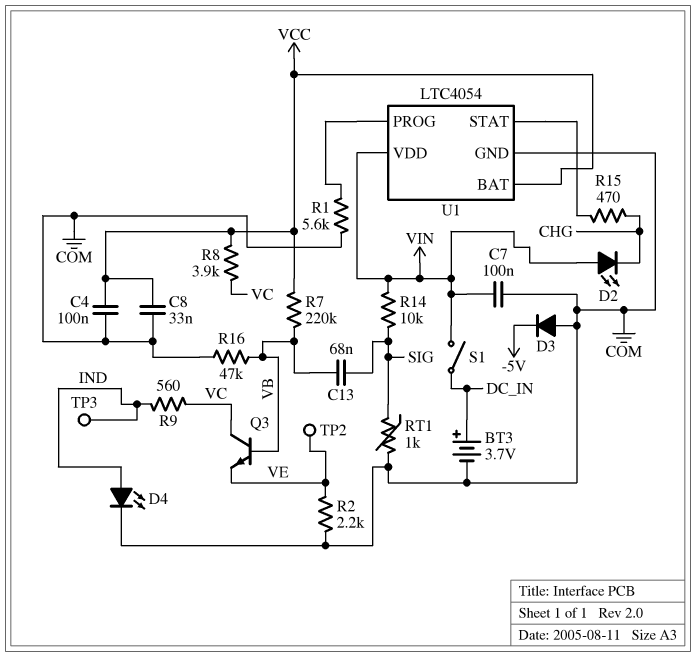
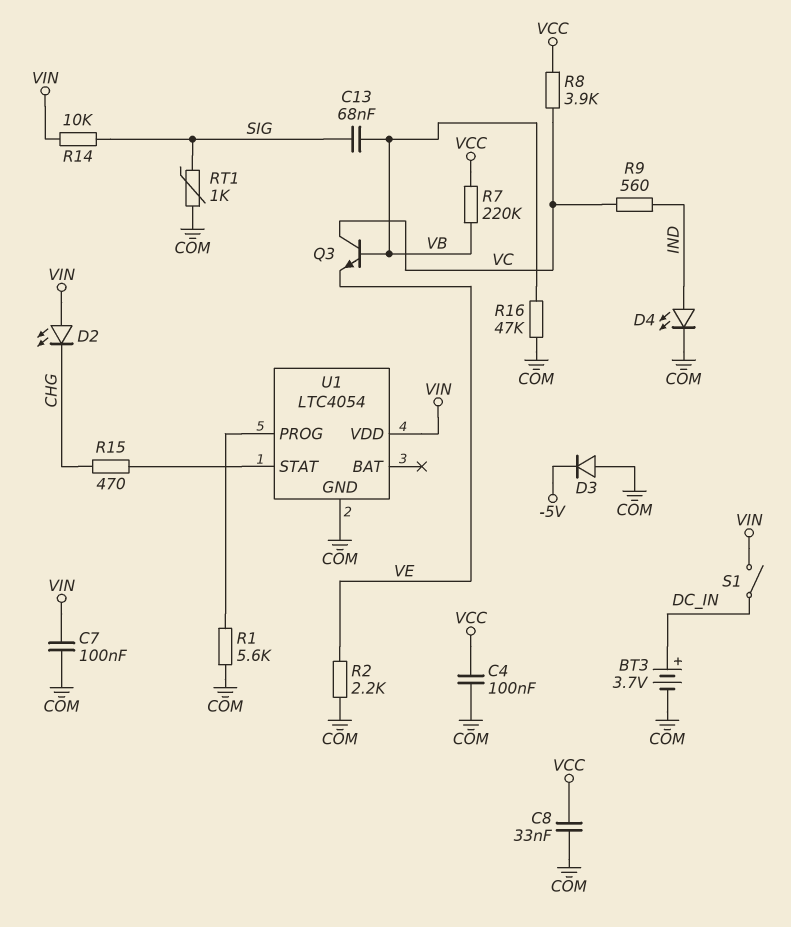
TP2: test point (VE) -> none
TP3: test point (IND) -> none
U1 pin BAT: VCC -> none

